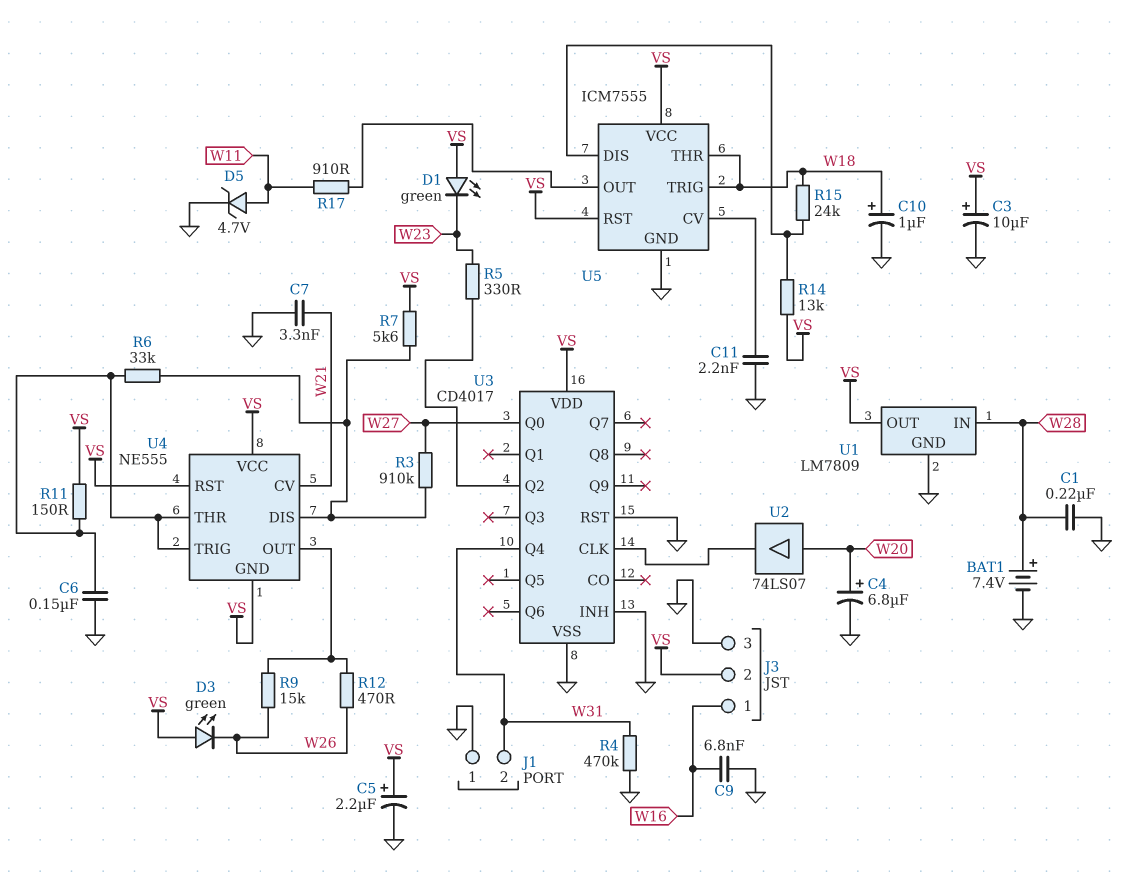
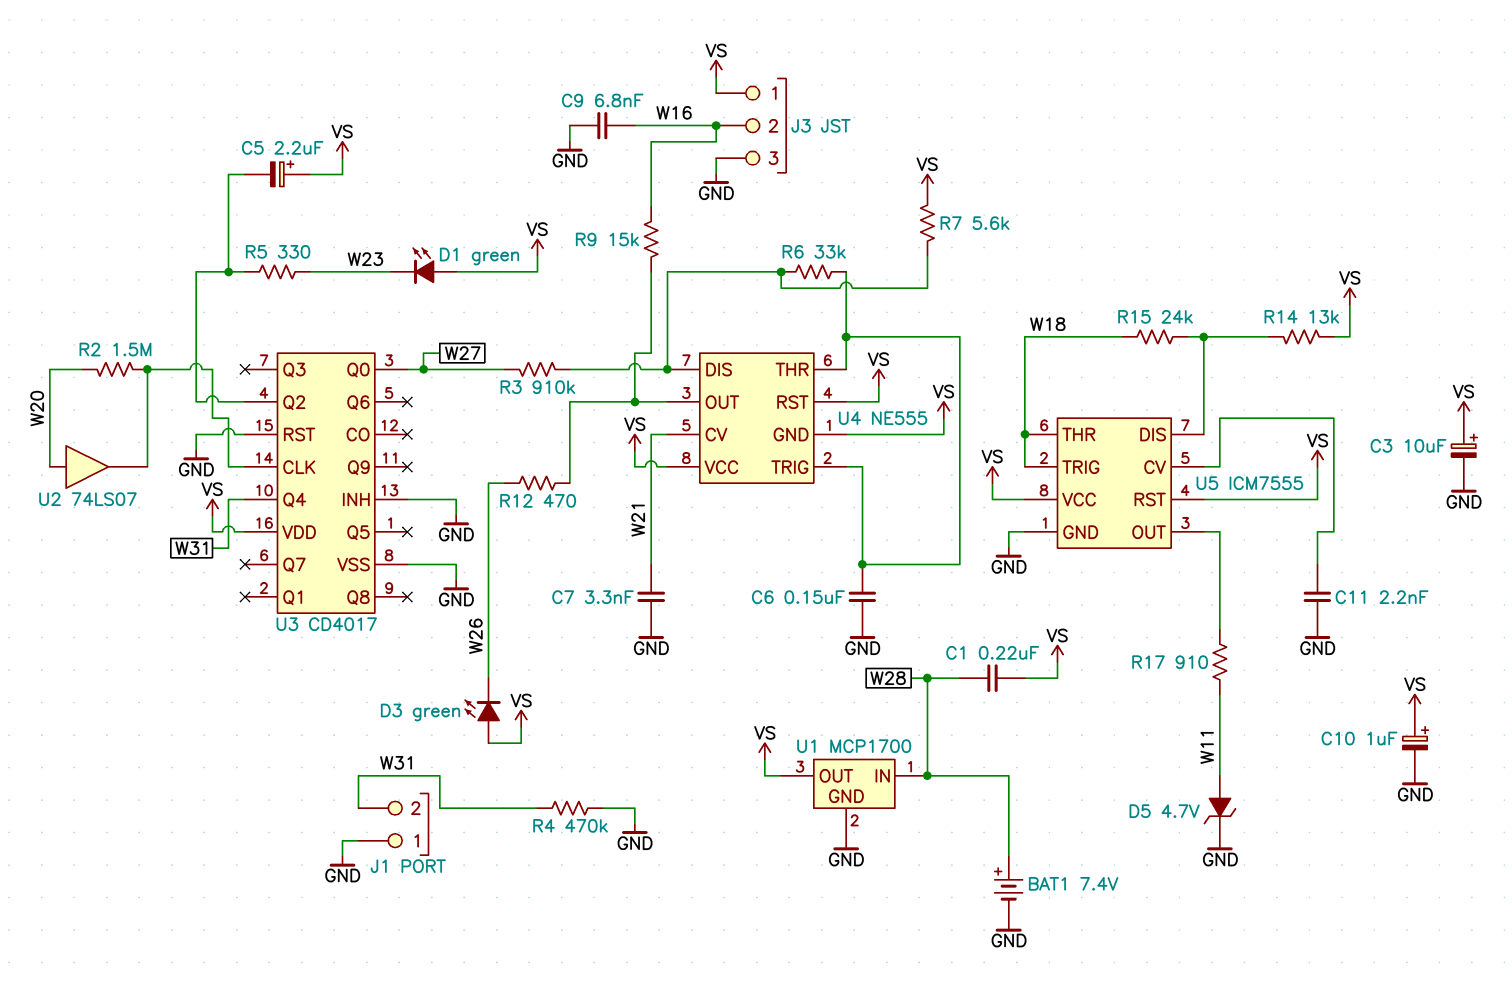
C1: 220nF (GND, W28) -> 220nF (VS, W28)
C4: 6.8uF (plus W20, minus GND) -> none
C5: 2.2uF (plus VS, minus GND) -> 2.2uF (plus VS, minus U3/Q2)
C10: 1uF (plus W18, minus GND) -> 1uF (plus VS, minus GND)
J3 pin 1: W16 -> VS
J3 pin 2: VS -> W16
R2: none -> 1.5M (U3/CLK, W20)
R9: 15k (U4/OUT, W26) -> 15k (U4/OUT, W16)
R11: 150 (U4/THR, VS) -> none
U1: LM7809 -> MCP1700

